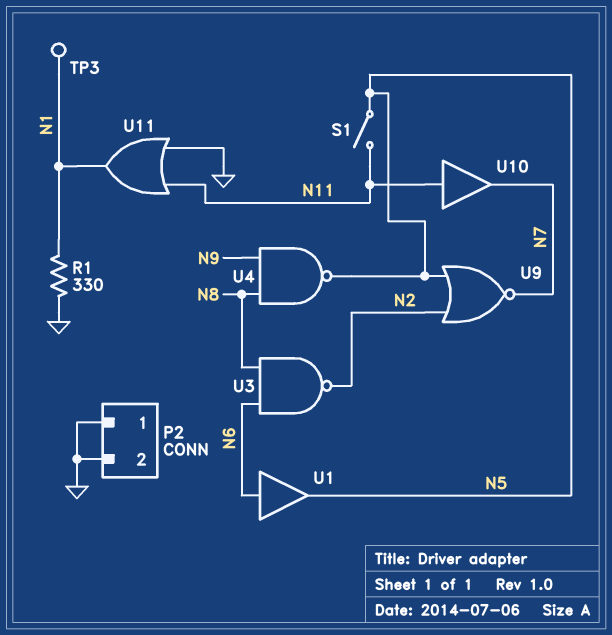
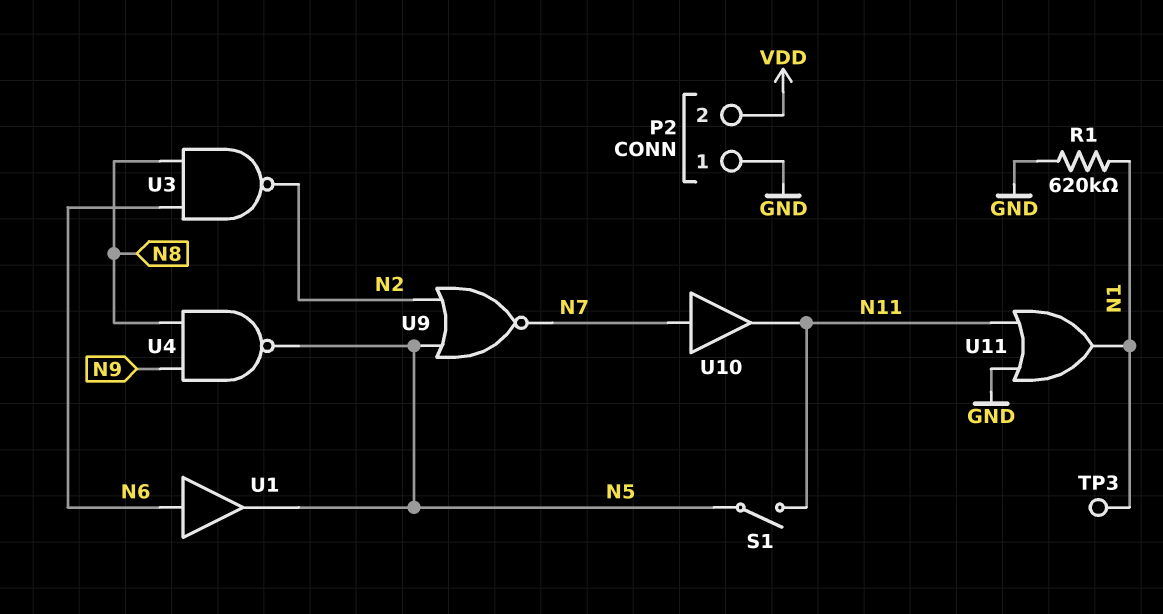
P2 pin 2: GND -> VDD
R1: 330 (GND, N1) -> 620k (GND, N1)
U10: buffer (in N11, out N7) -> buffer (in N7, out N11)

